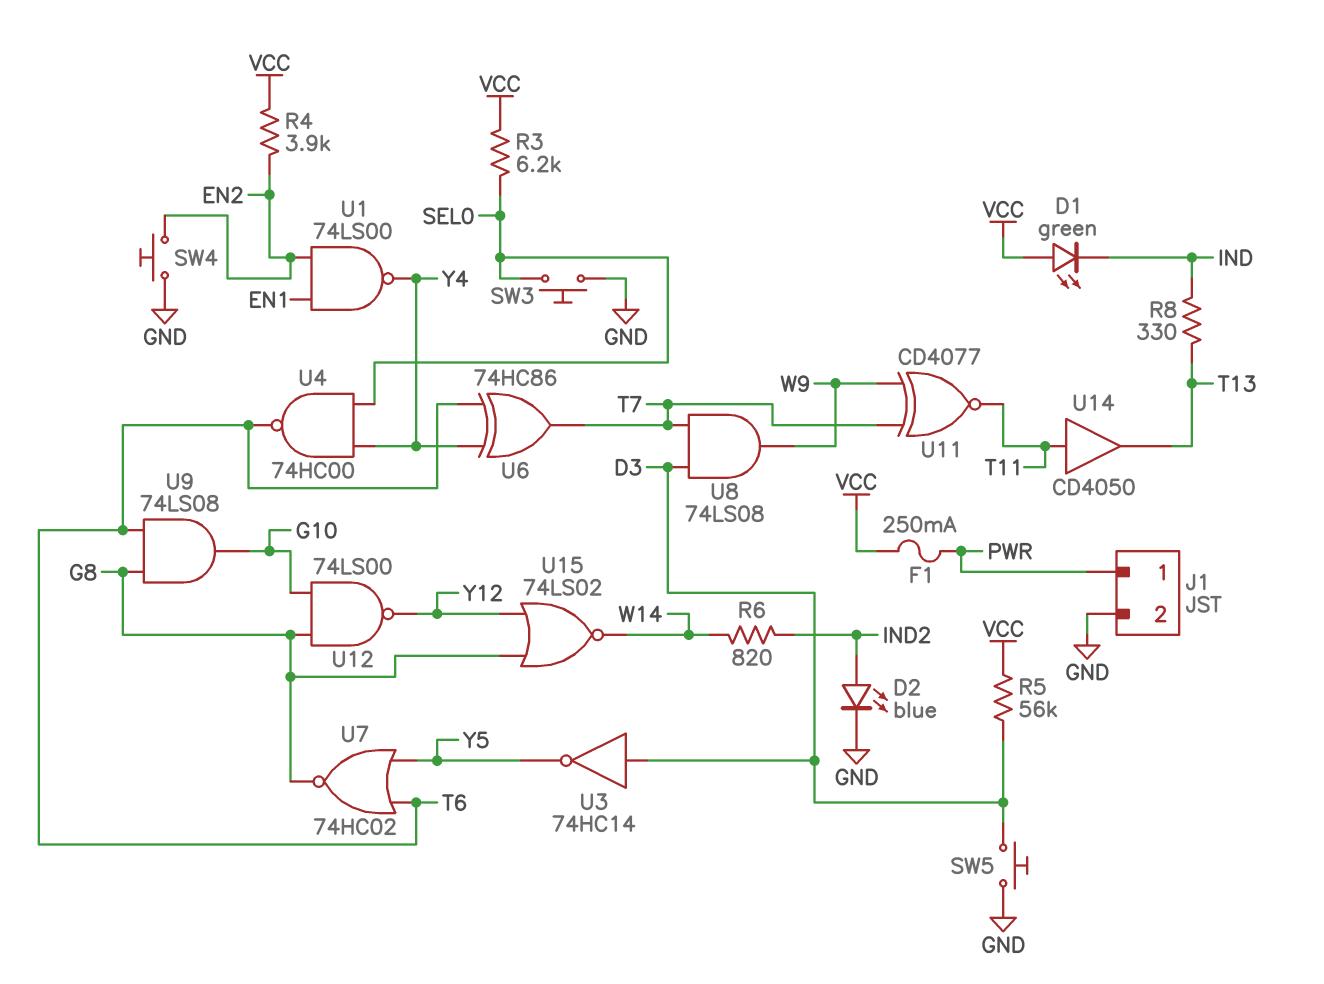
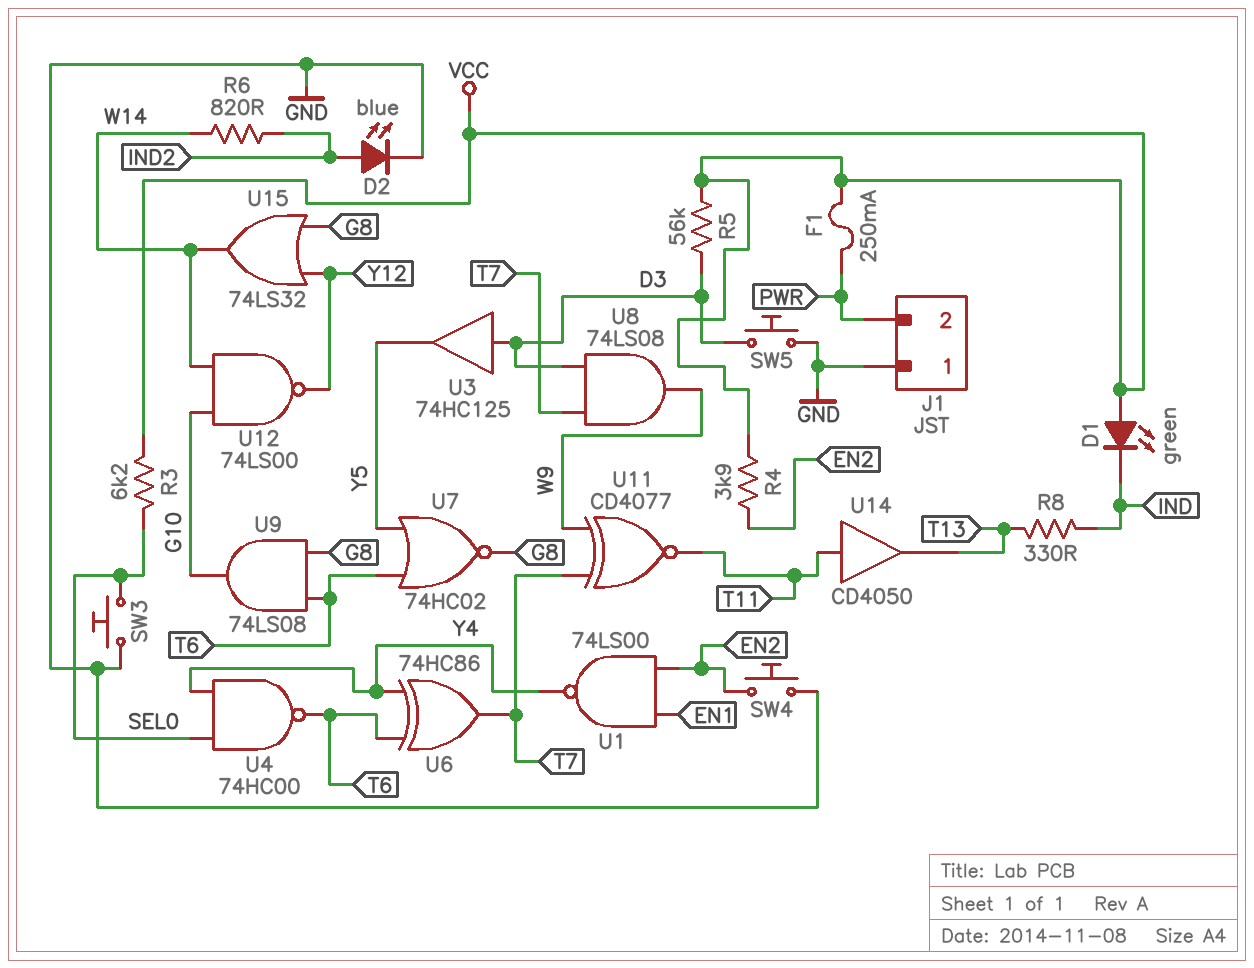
J1 pin 1: PWR -> GND
J1 pin 2: GND -> PWR
U3: NOT 74HC14 (in D3, out Y5) -> buffer 74HC125 (in D3, out Y5)
U12: NAND 74LS00 (in G8, in G10, out Y12) -> NAND 74LS00 (in G10, in W14, out Y12)
U15: NOR 74LS02 (in G8, in Y12, out W14) -> OR 74LS32 (in G8, in Y12, out W14)

